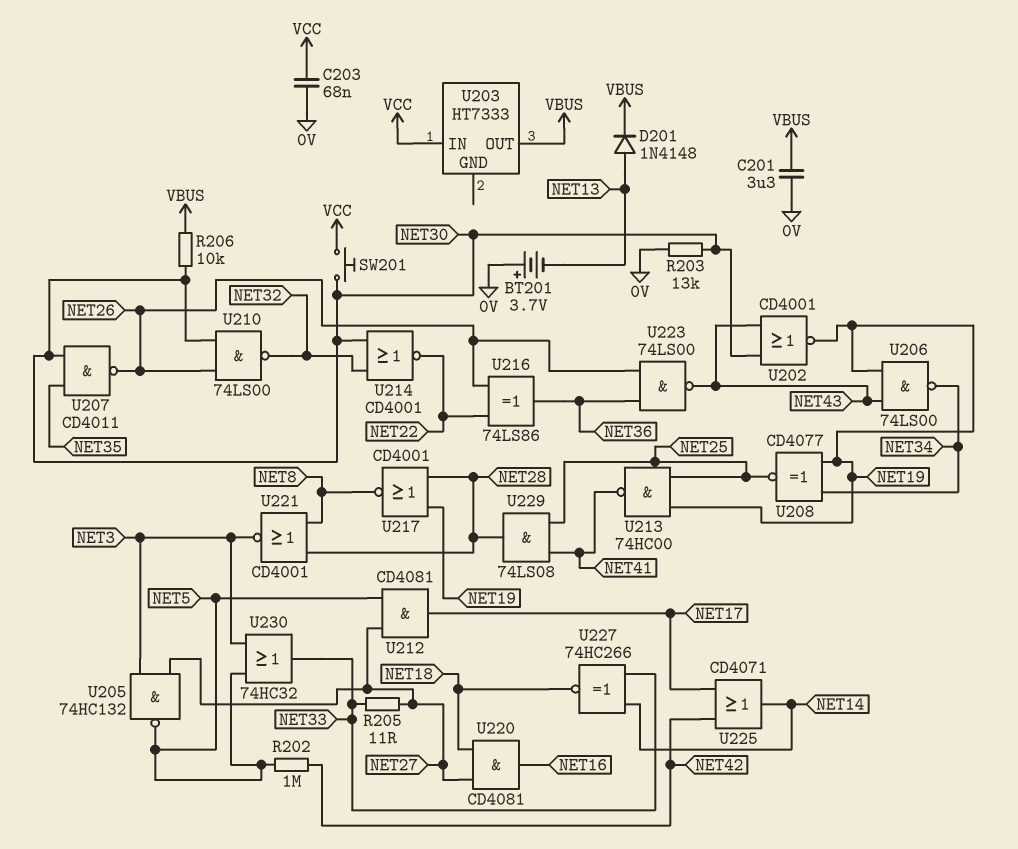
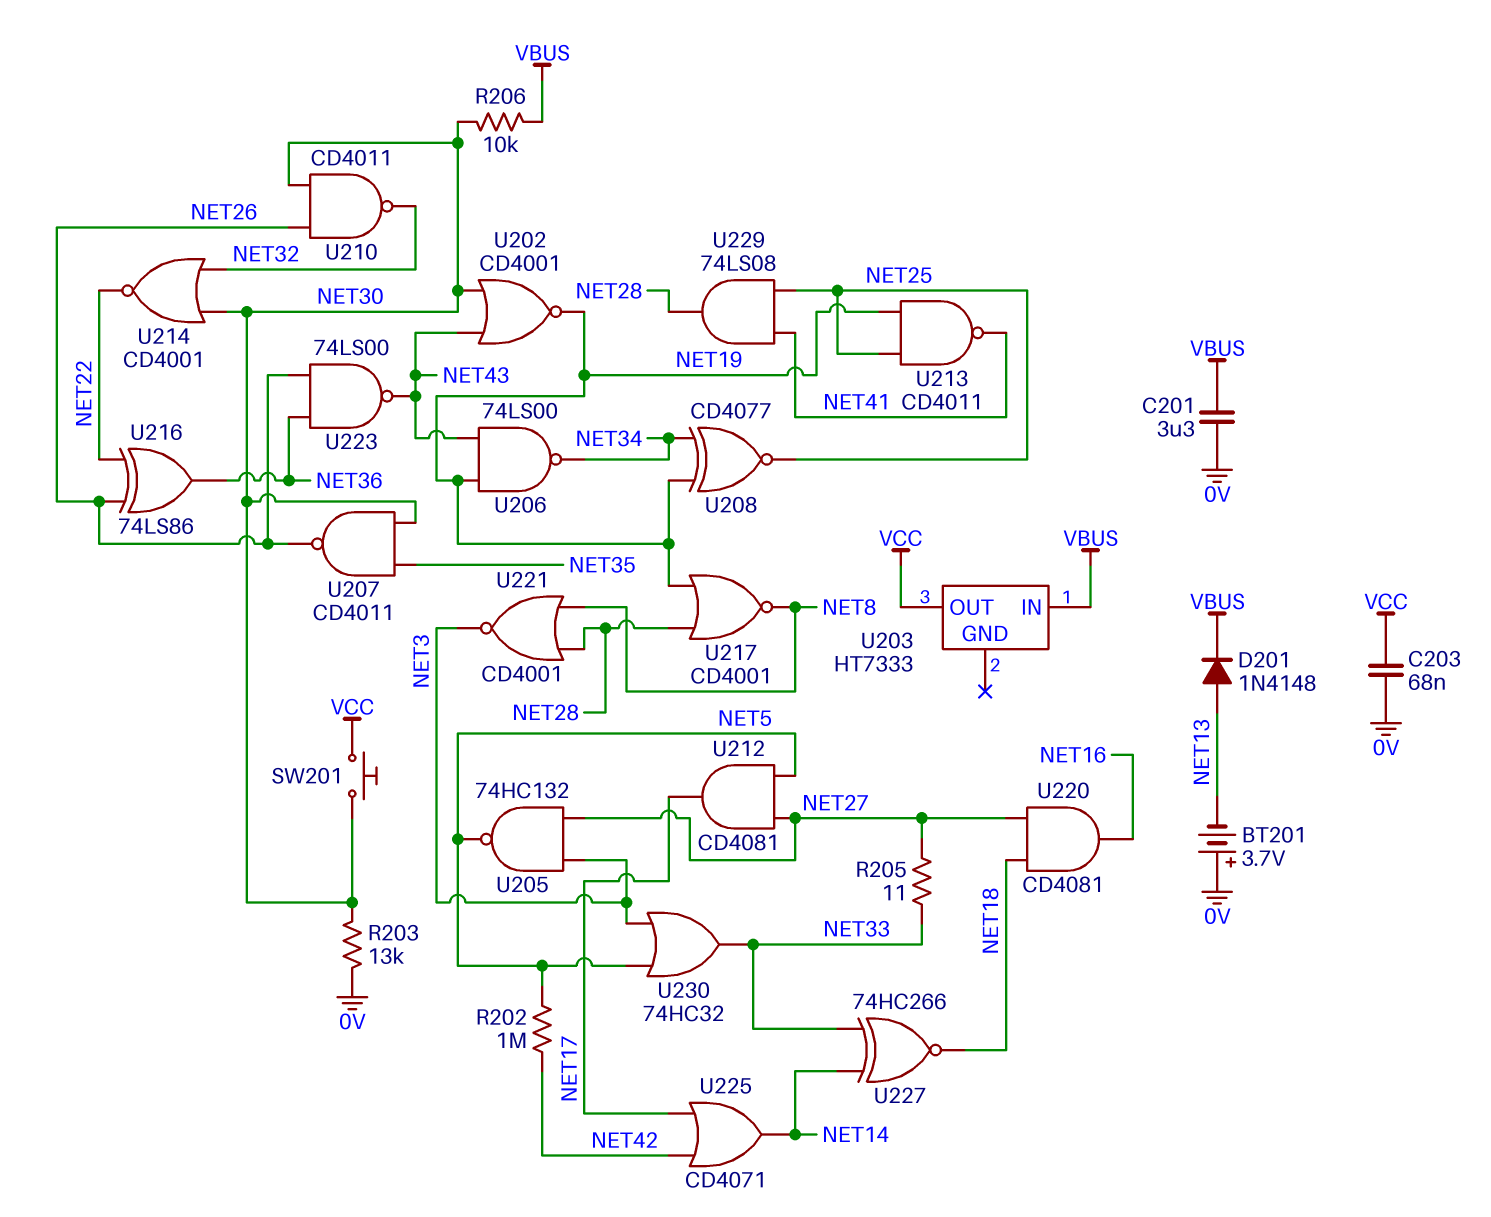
U203 pin IN: VCC -> VBUS
U203 pin OUT: VBUS -> VCC
U210: NAND 74LS00 (in NET26, in NET30, out NET32) -> NAND CD4011 (in NET26, in NET30, out NET32)
U213: NAND 74HC00 (in NET19, in NET25, out NET41) -> NAND CD4011 (in NET19, in NET25, out NET41)

